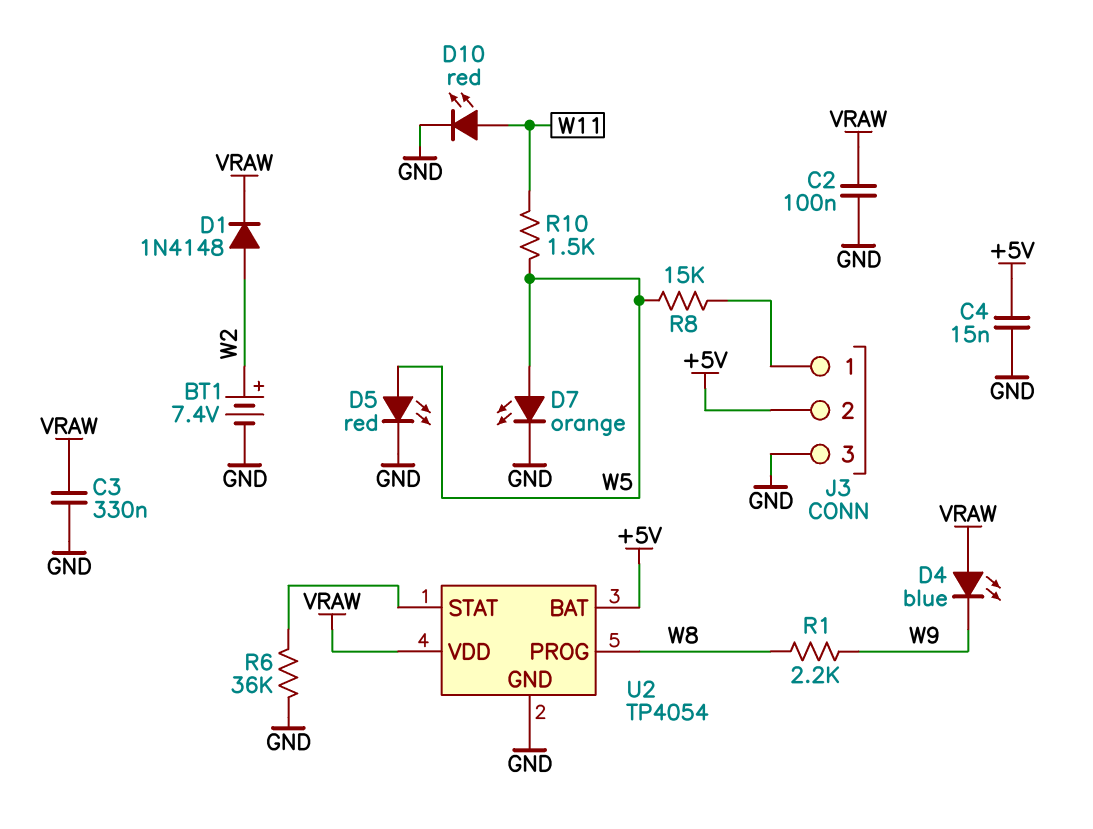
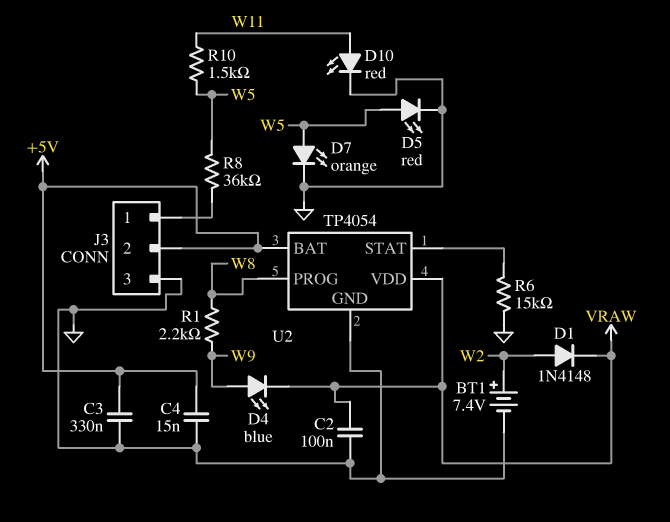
C3: 330nF (GND, VRAW) -> 330nF (+5V, GND)
D4: LED blue (A VRAW, K W9) -> LED blue (A W9, K VRAW)
R6: 36k (GND, U2/STAT) -> 15k (GND, U2/STAT)
R8: 15k (J3/1, W5) -> 36k (J3/1, W5)

